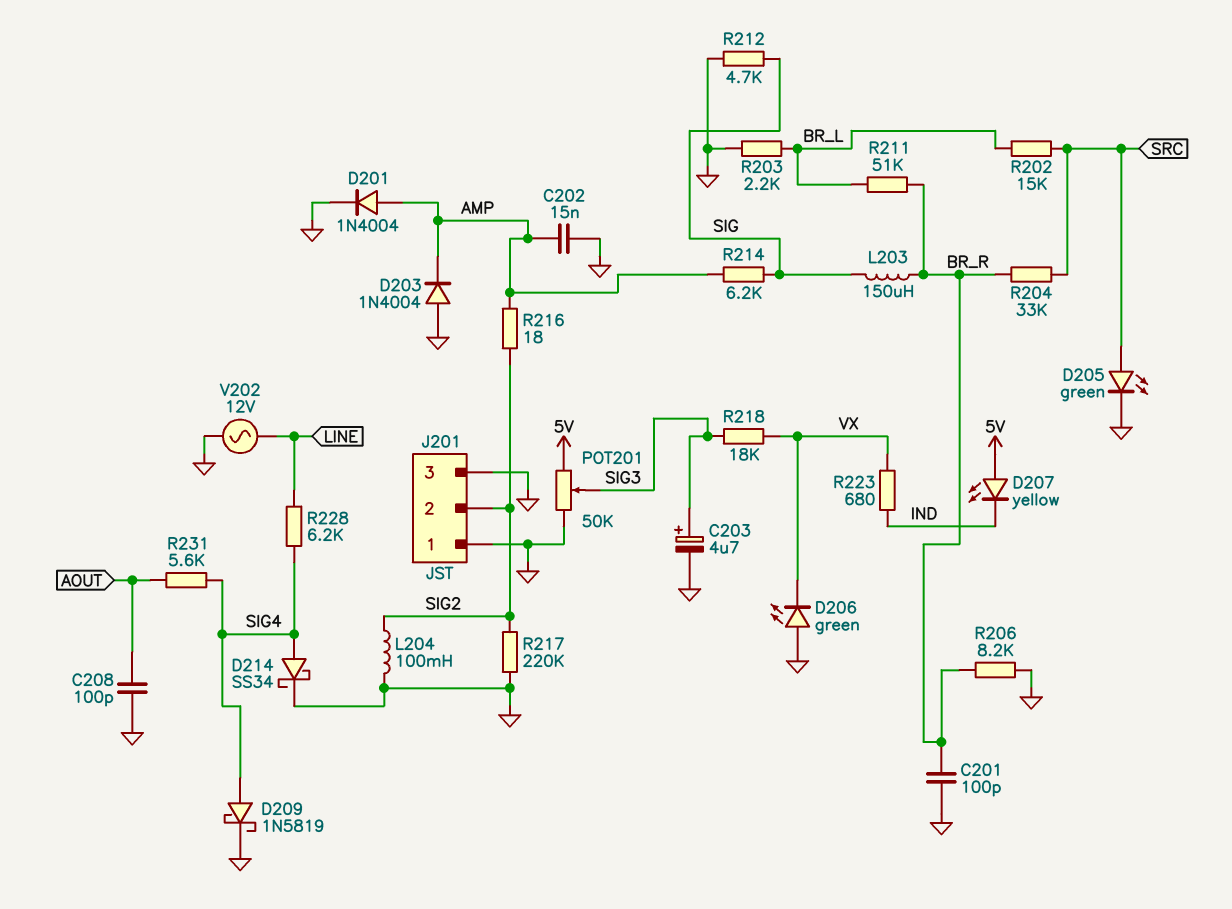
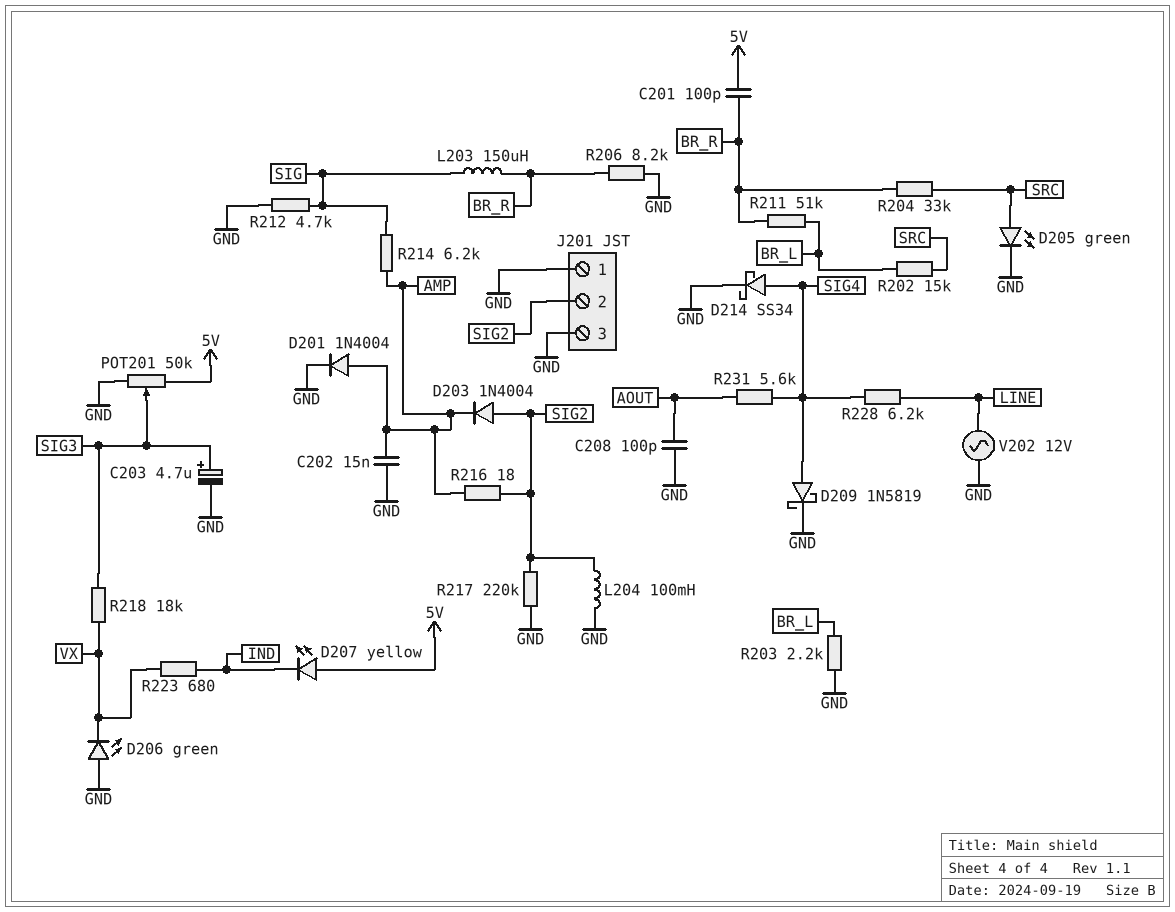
C201: 100pF (BR_R, GND) -> 100pF (5V, BR_R)
D203: diode 1N4004 (A GND, K AMP) -> diode 1N4004 (A SIG2, K AMP)

